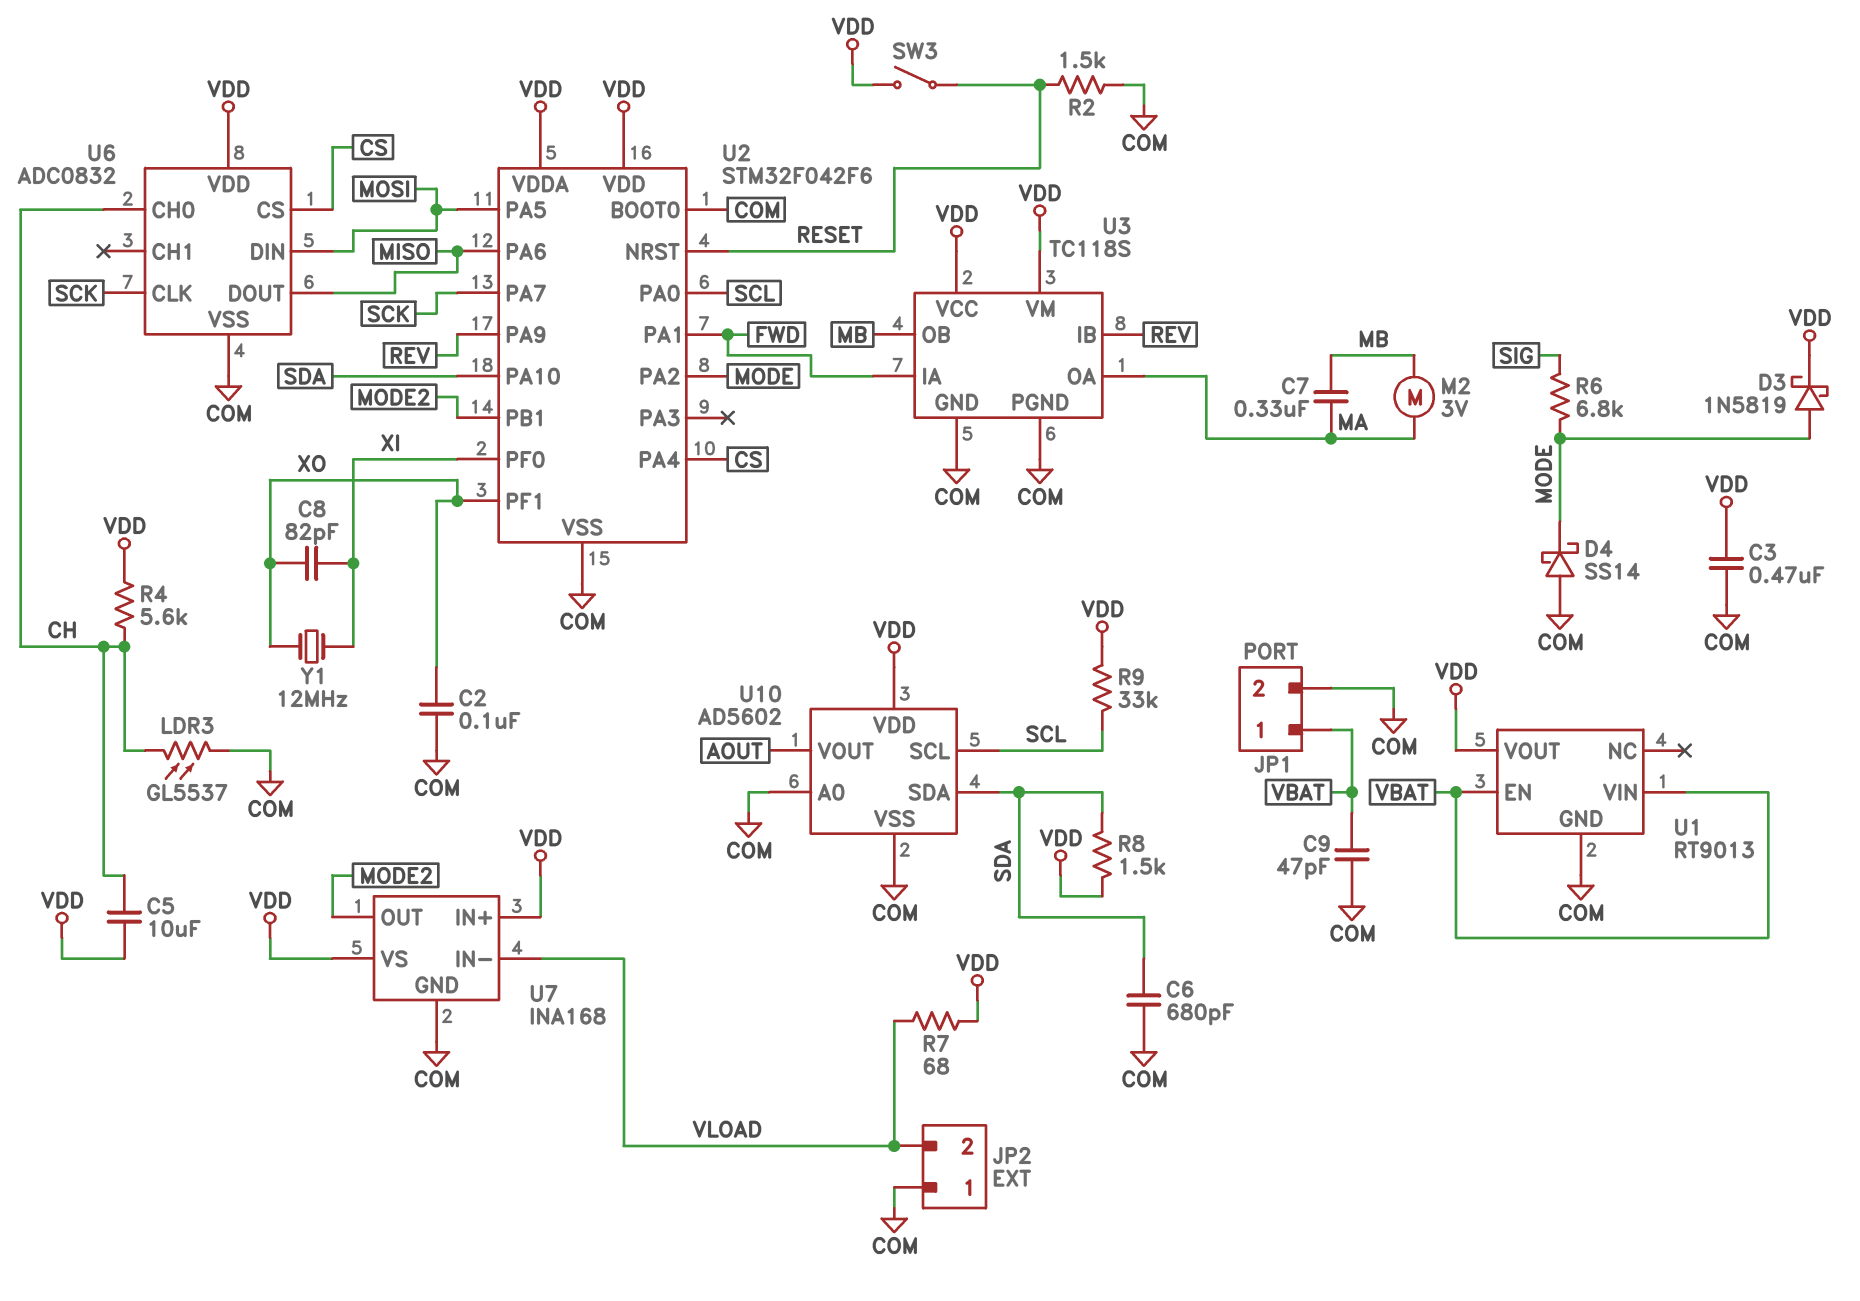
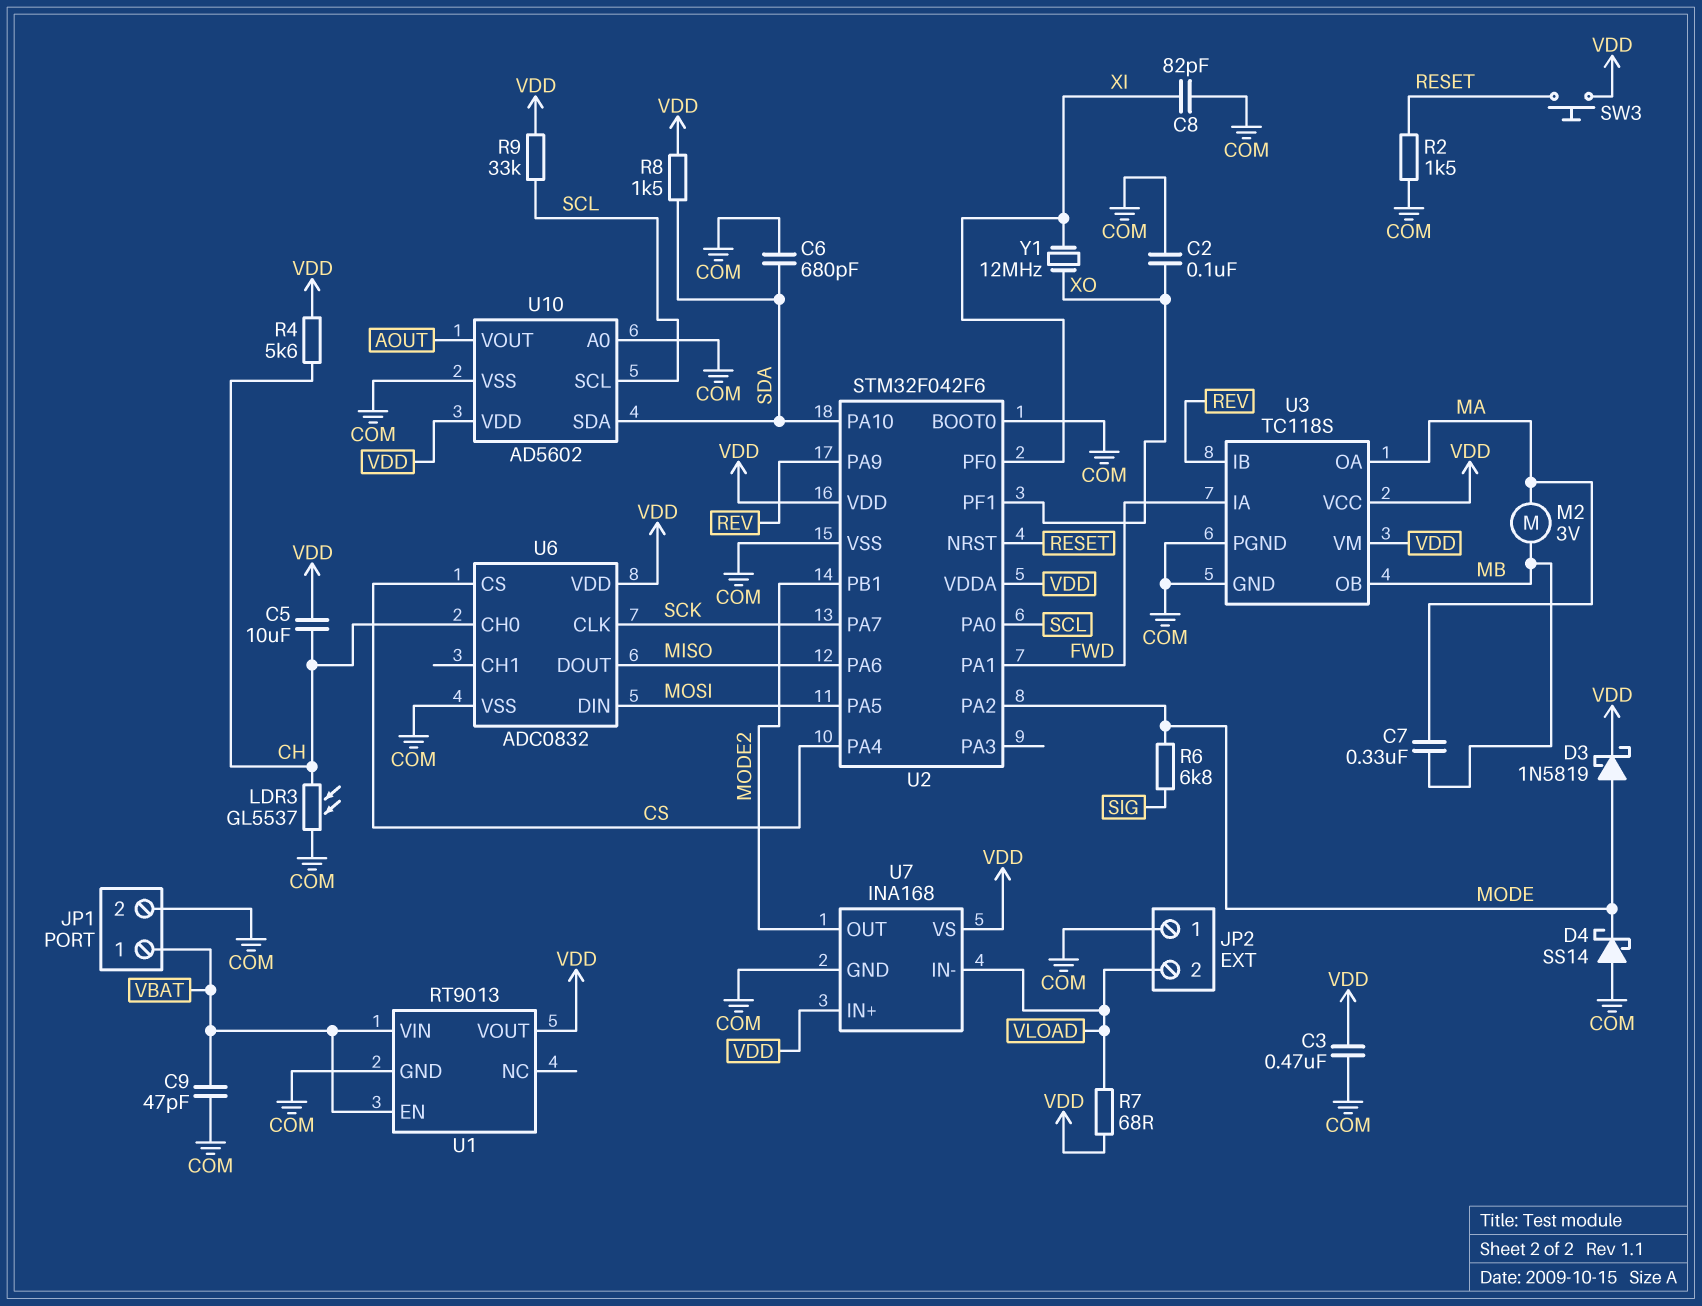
C8: 82pF (XI, XO) -> 82pF (COM, XI)
SW3: switch (RESET, VDD) -> button (RESET, VDD)

